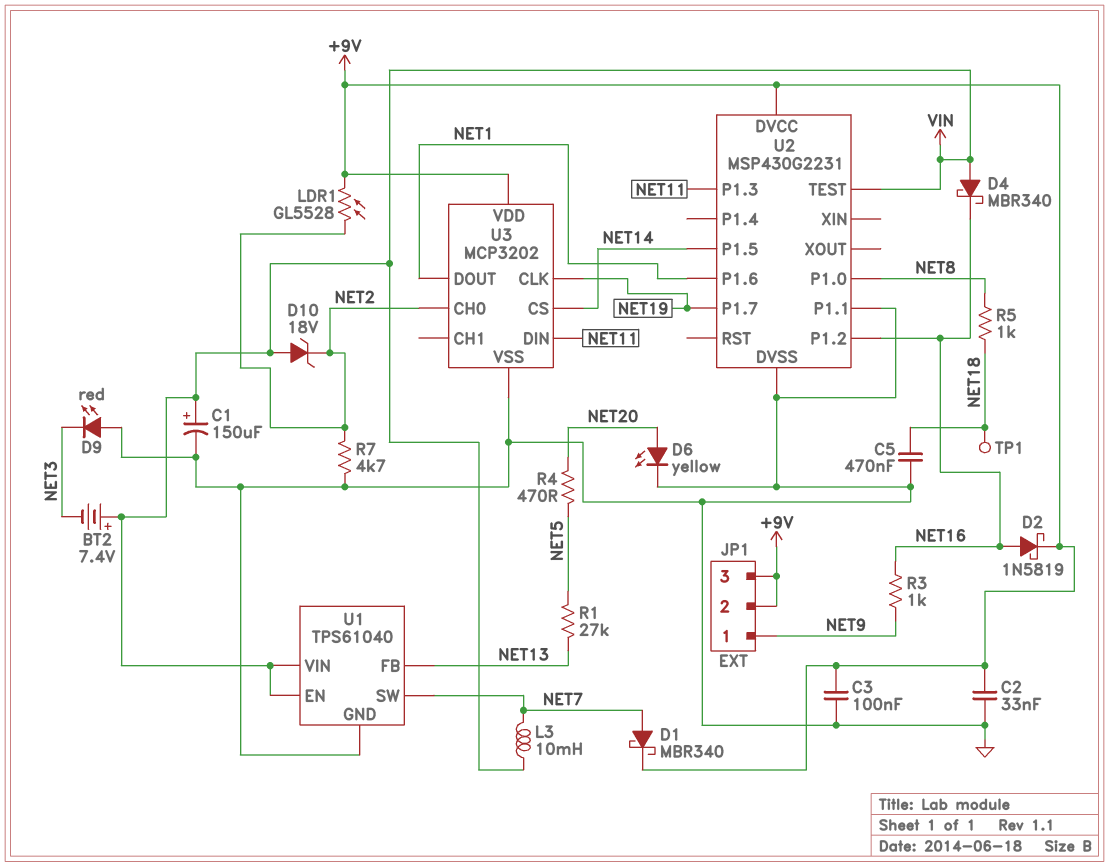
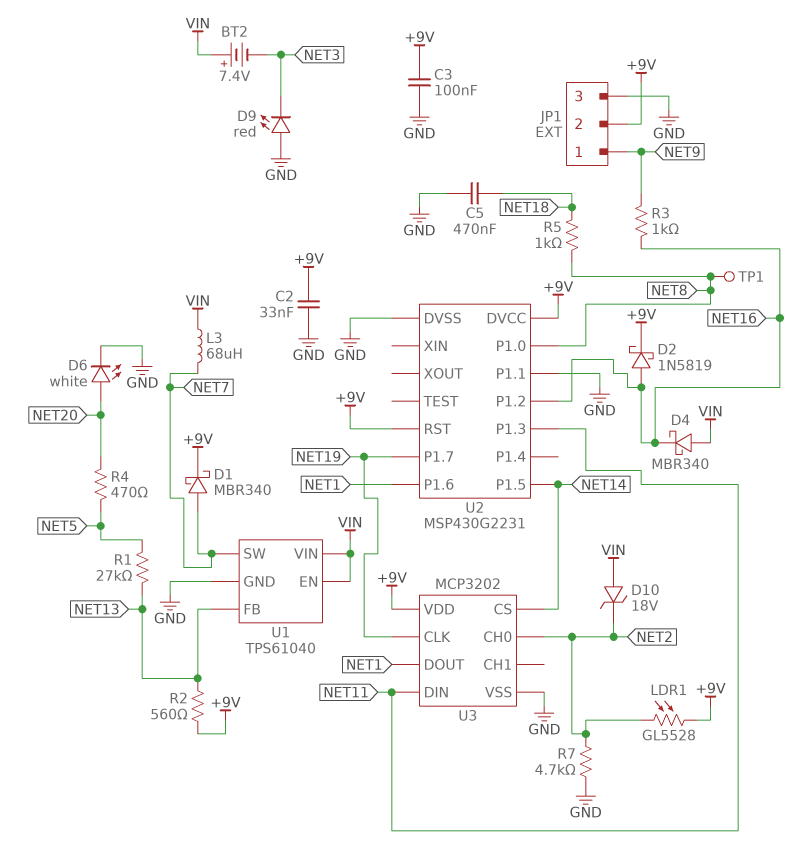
C1: 150uF (plus VIN, minus GND) -> none
D6: LED yellow (A NET20, K GND) -> LED white (A NET20, K GND)
JP1 pin 3: +9V -> GND
L3: 10mH (NET7, VIN) -> 68uH (NET7, VIN)
R2: none -> 560 (+9V, NET13)
TP1: test point (NET18) -> test point (NET8)
U2 pin RST: none -> +9V
U2 pin TEST: VIN -> none

